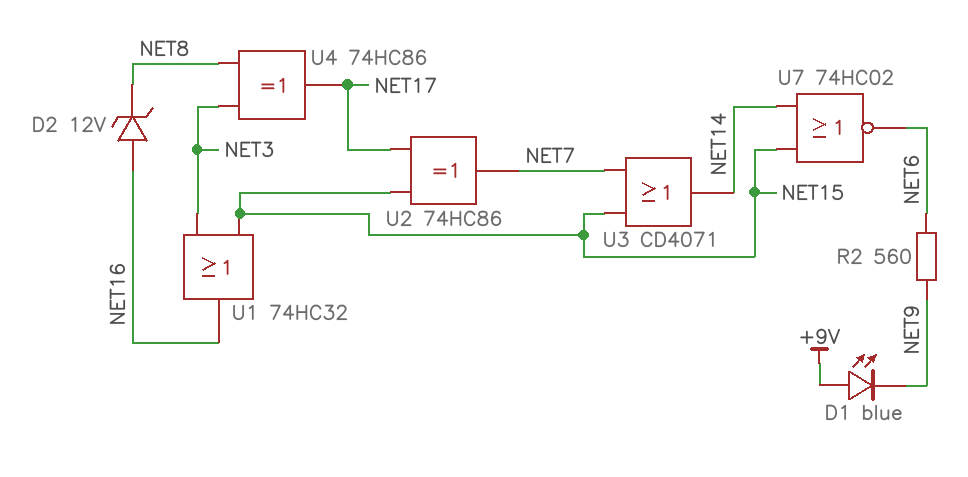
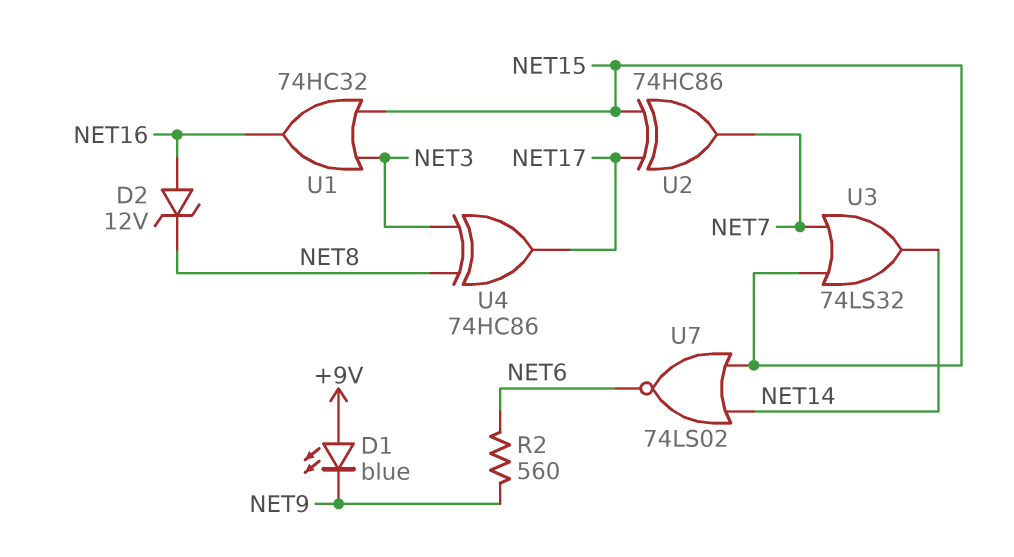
U3: OR CD4071 (in NET7, in NET15, out NET14) -> OR 74LS32 (in NET7, in NET15, out NET14)
U7: NOR 74HC02 (in NET14, in NET15, out NET6) -> NOR 74LS02 (in NET14, in NET15, out NET6)

